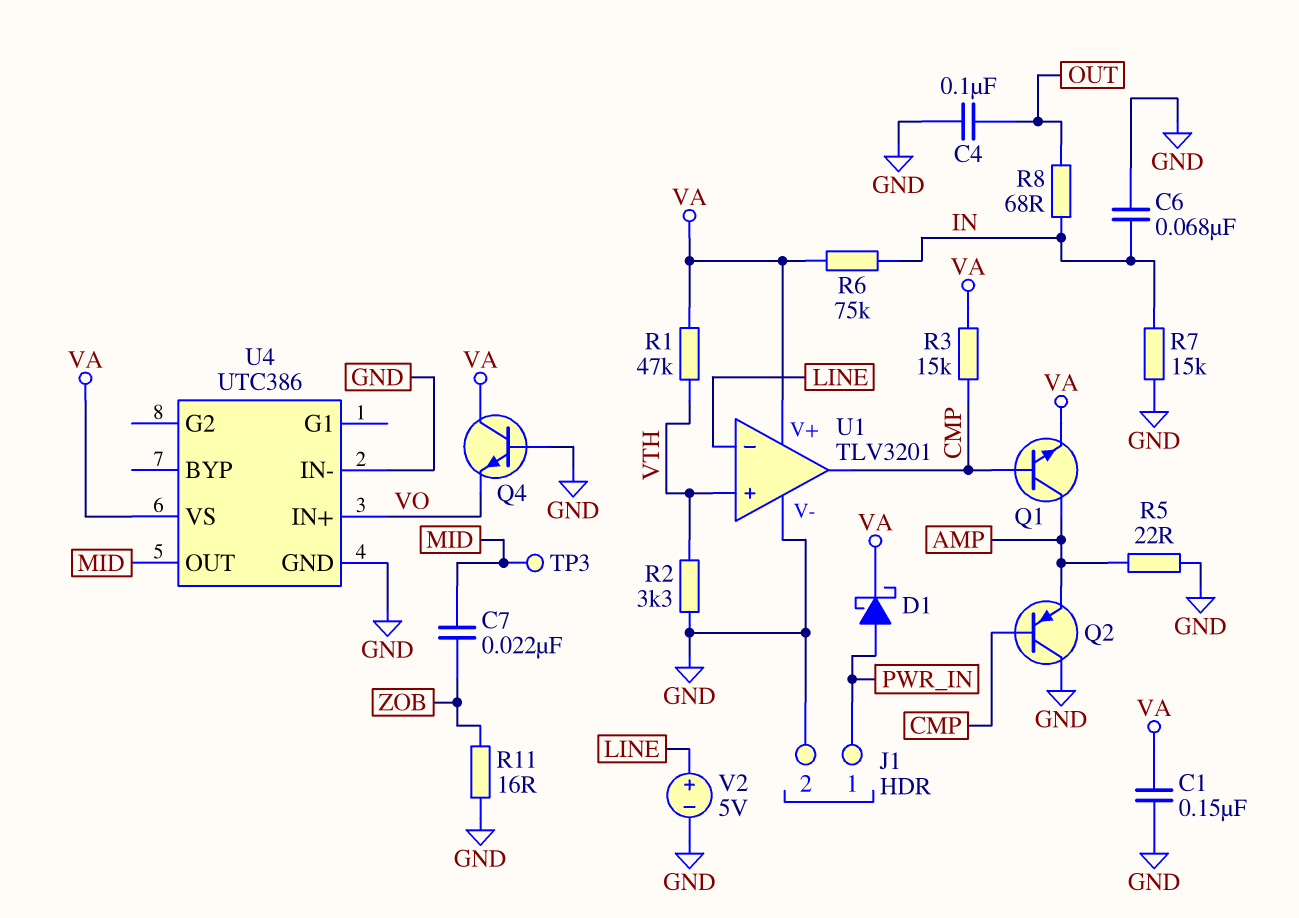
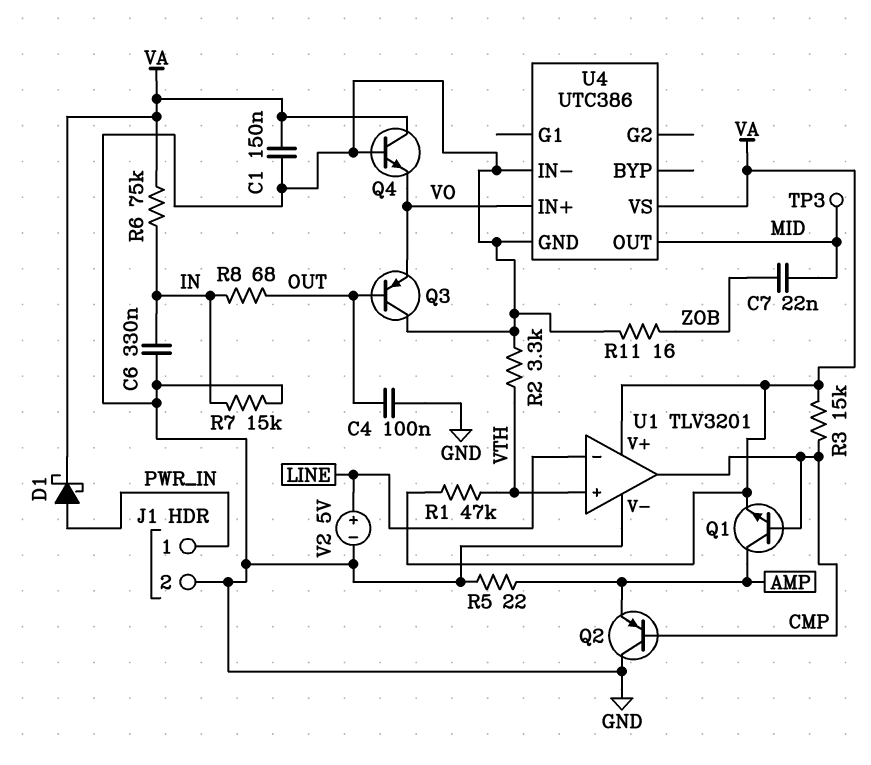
C6: 68nF (GND, IN) -> 330nF (GND, IN)
Q3: none -> PNP (B OUT, C GND, E VO)

